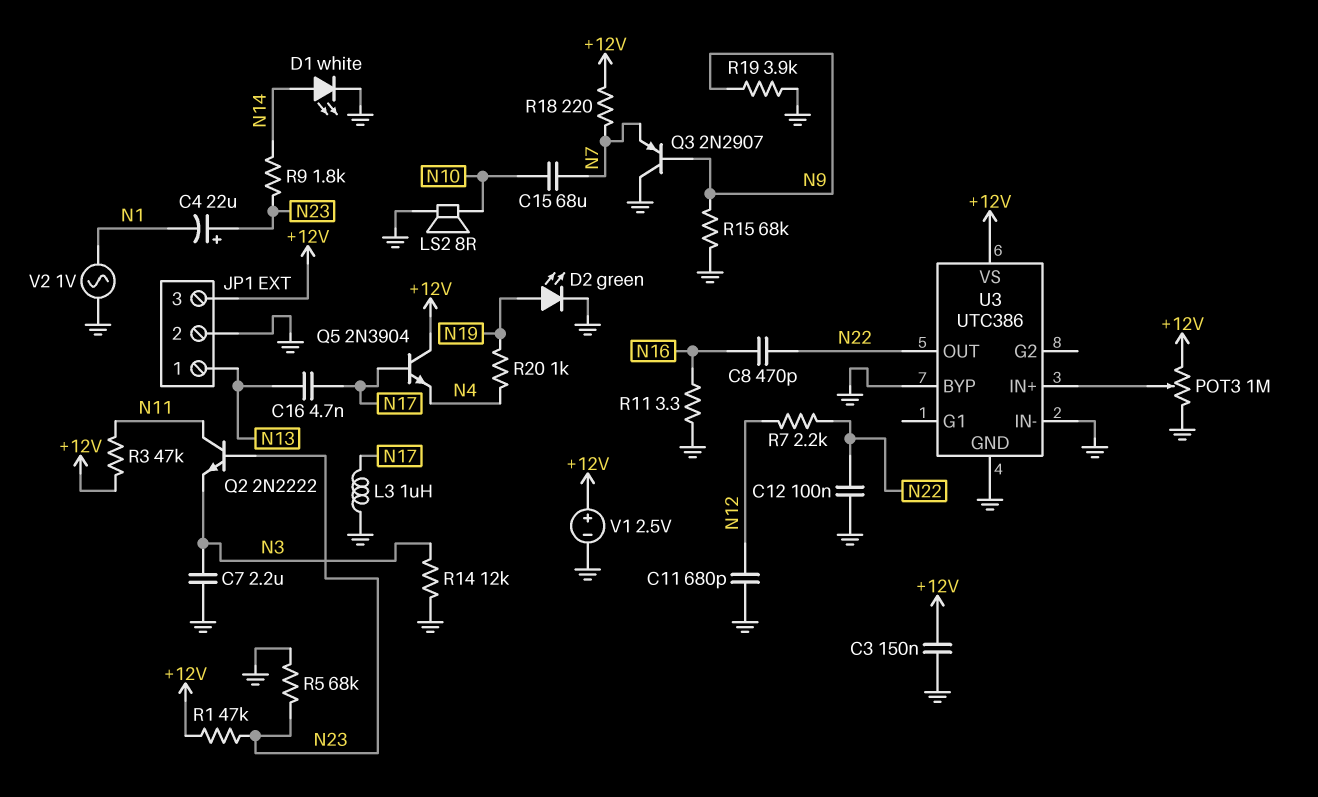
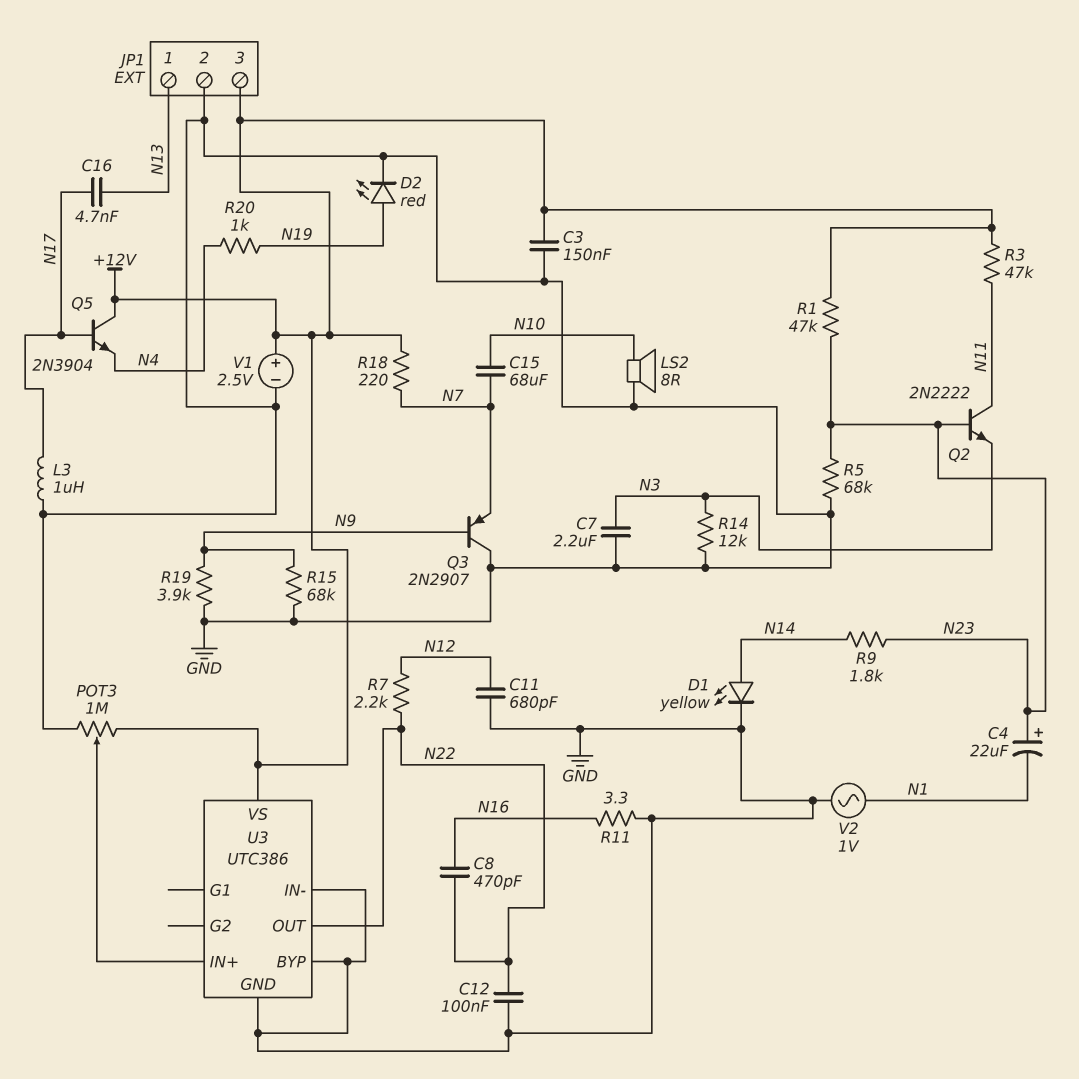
D1: LED white (A N14, K GND) -> LED yellow (A N14, K GND)
D2: LED green (A N19, K GND) -> LED red (A N19, K GND)

